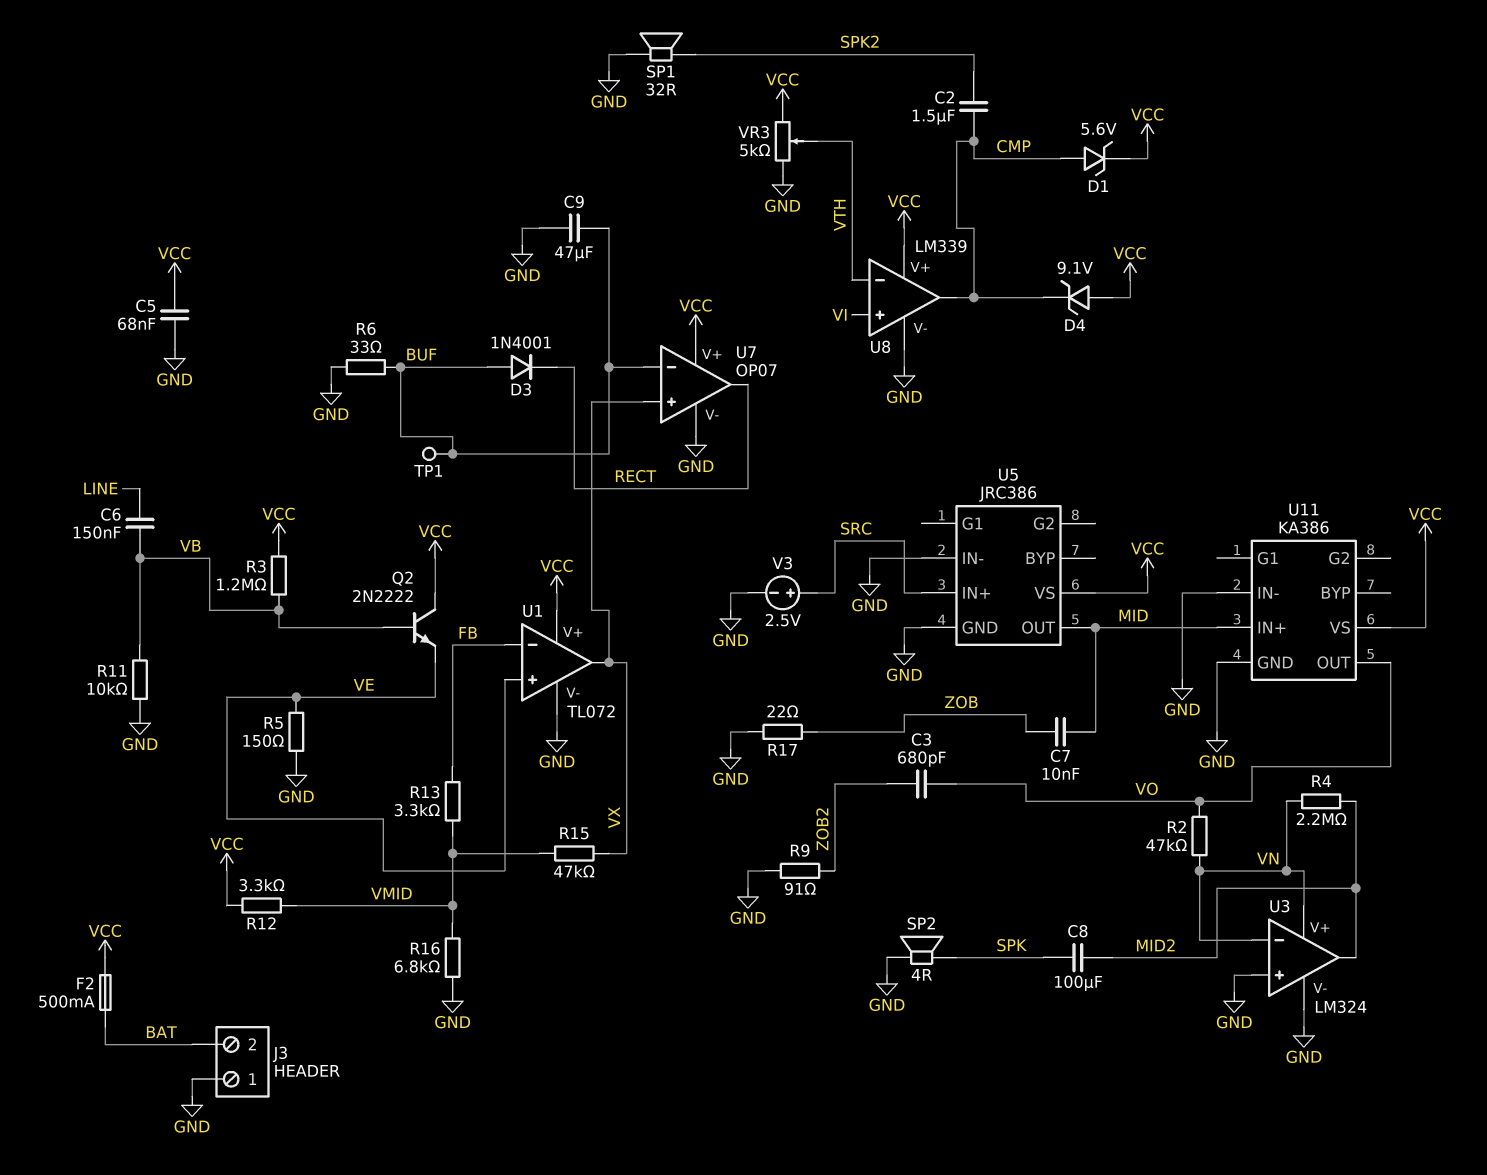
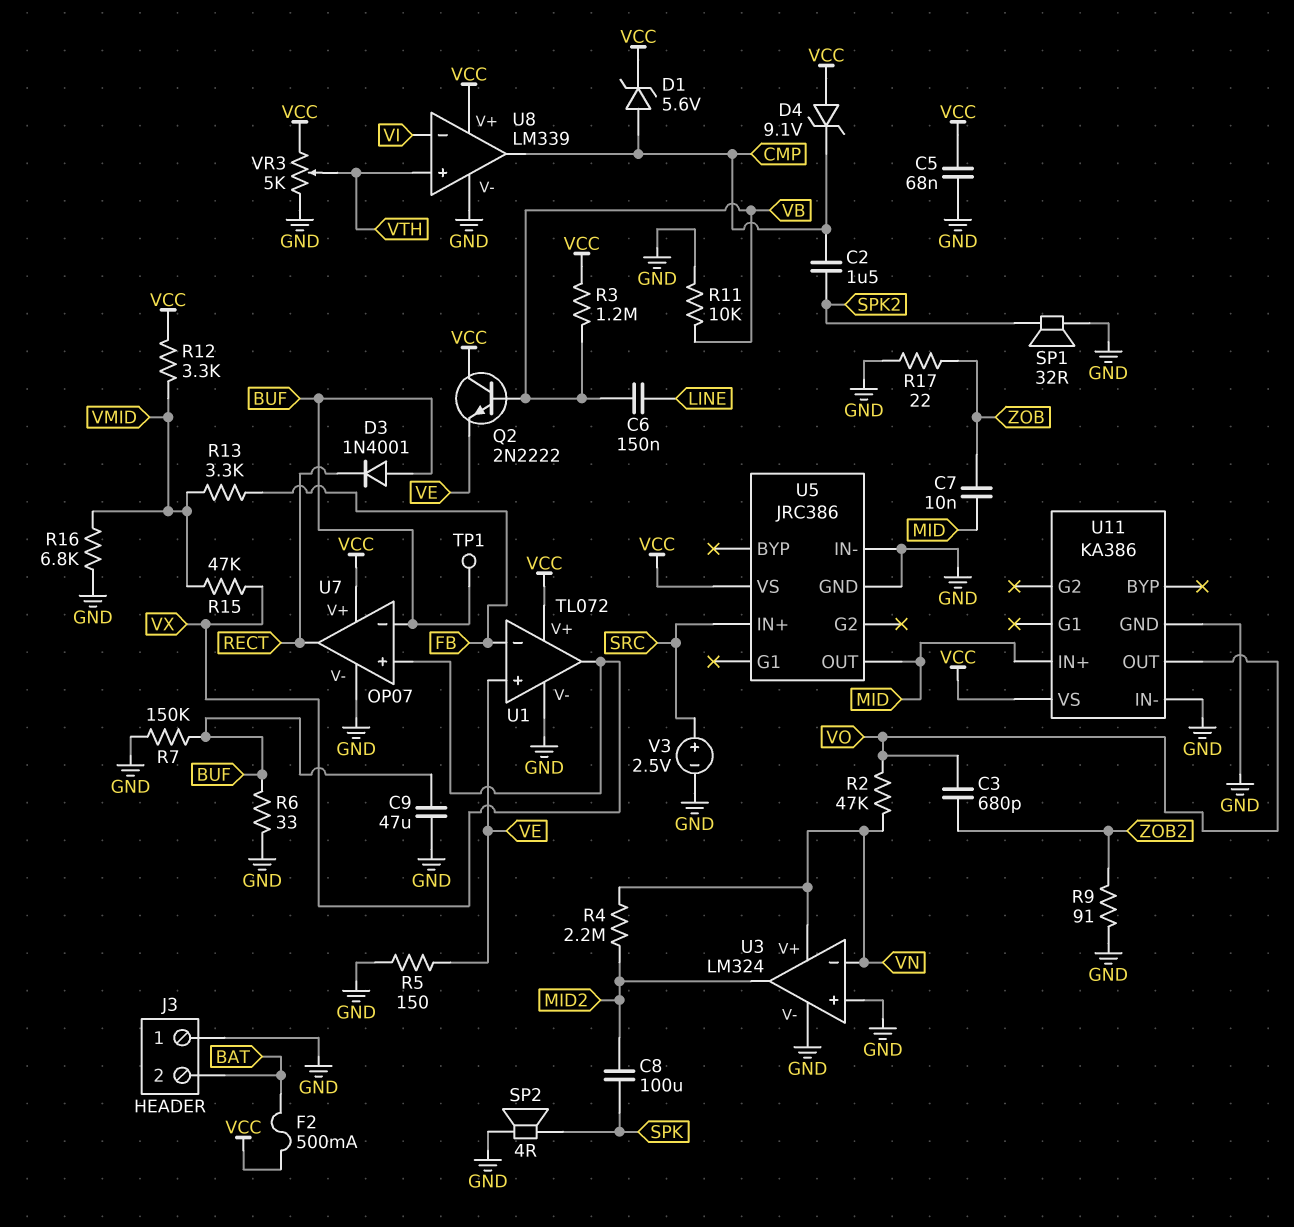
R7: none -> 150k (BUF, GND)
U8 pin in+: VI -> VTH
U8 pin in-: VTH -> VI

